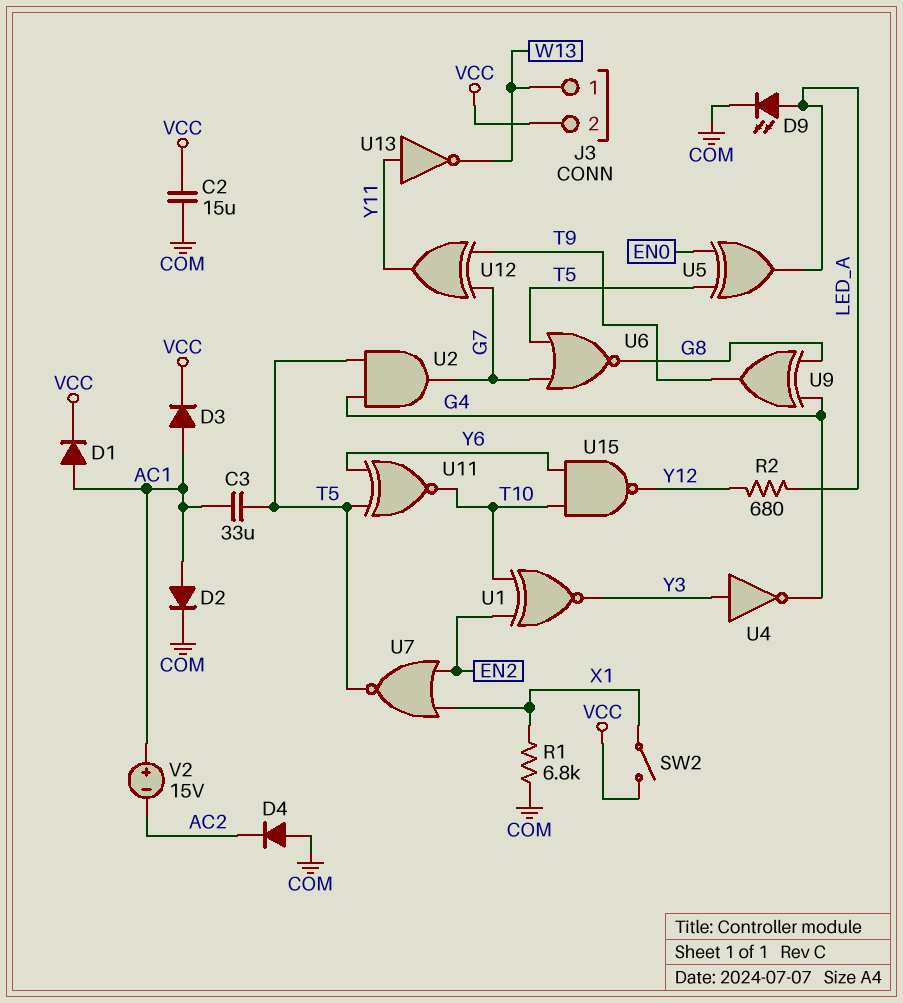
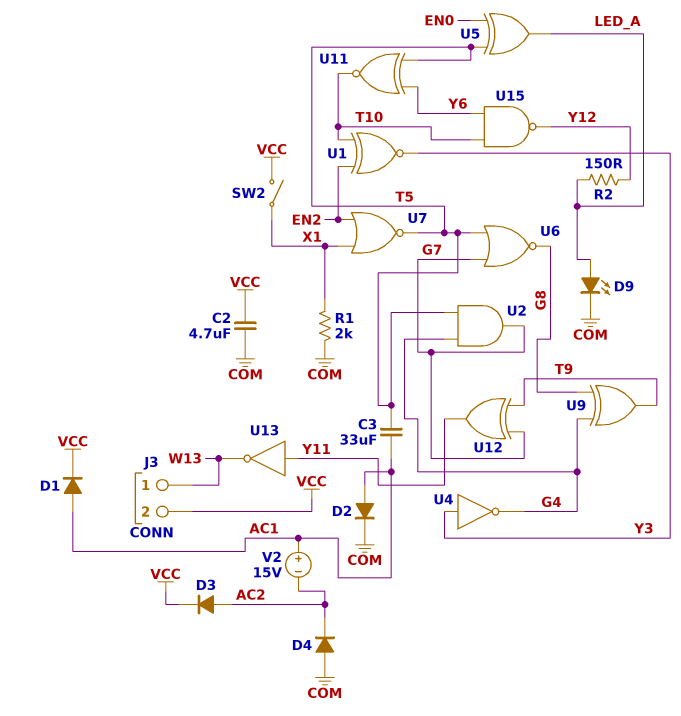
C2: 15uF (COM, VCC) -> 4.7uF (COM, VCC)
D3: diode (A AC1, K VCC) -> diode (A AC2, K VCC)
R1: 6.8k (COM, X1) -> 2k (COM, X1)
R2: 680 (LED_A, Y12) -> 150 (LED_A, Y12)

